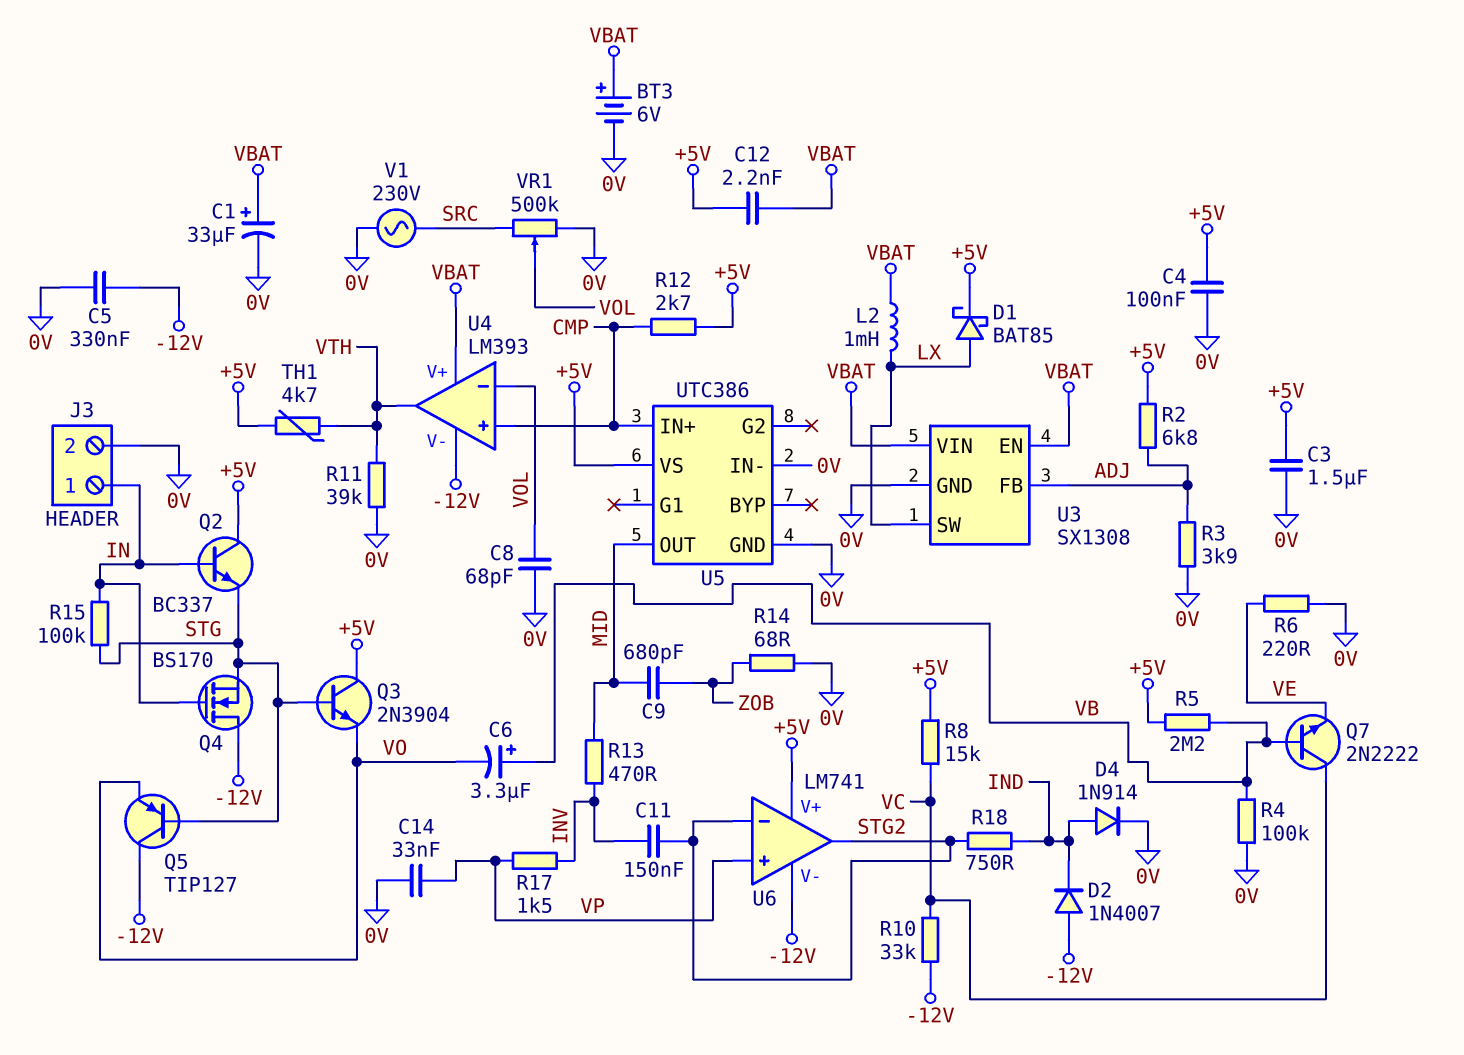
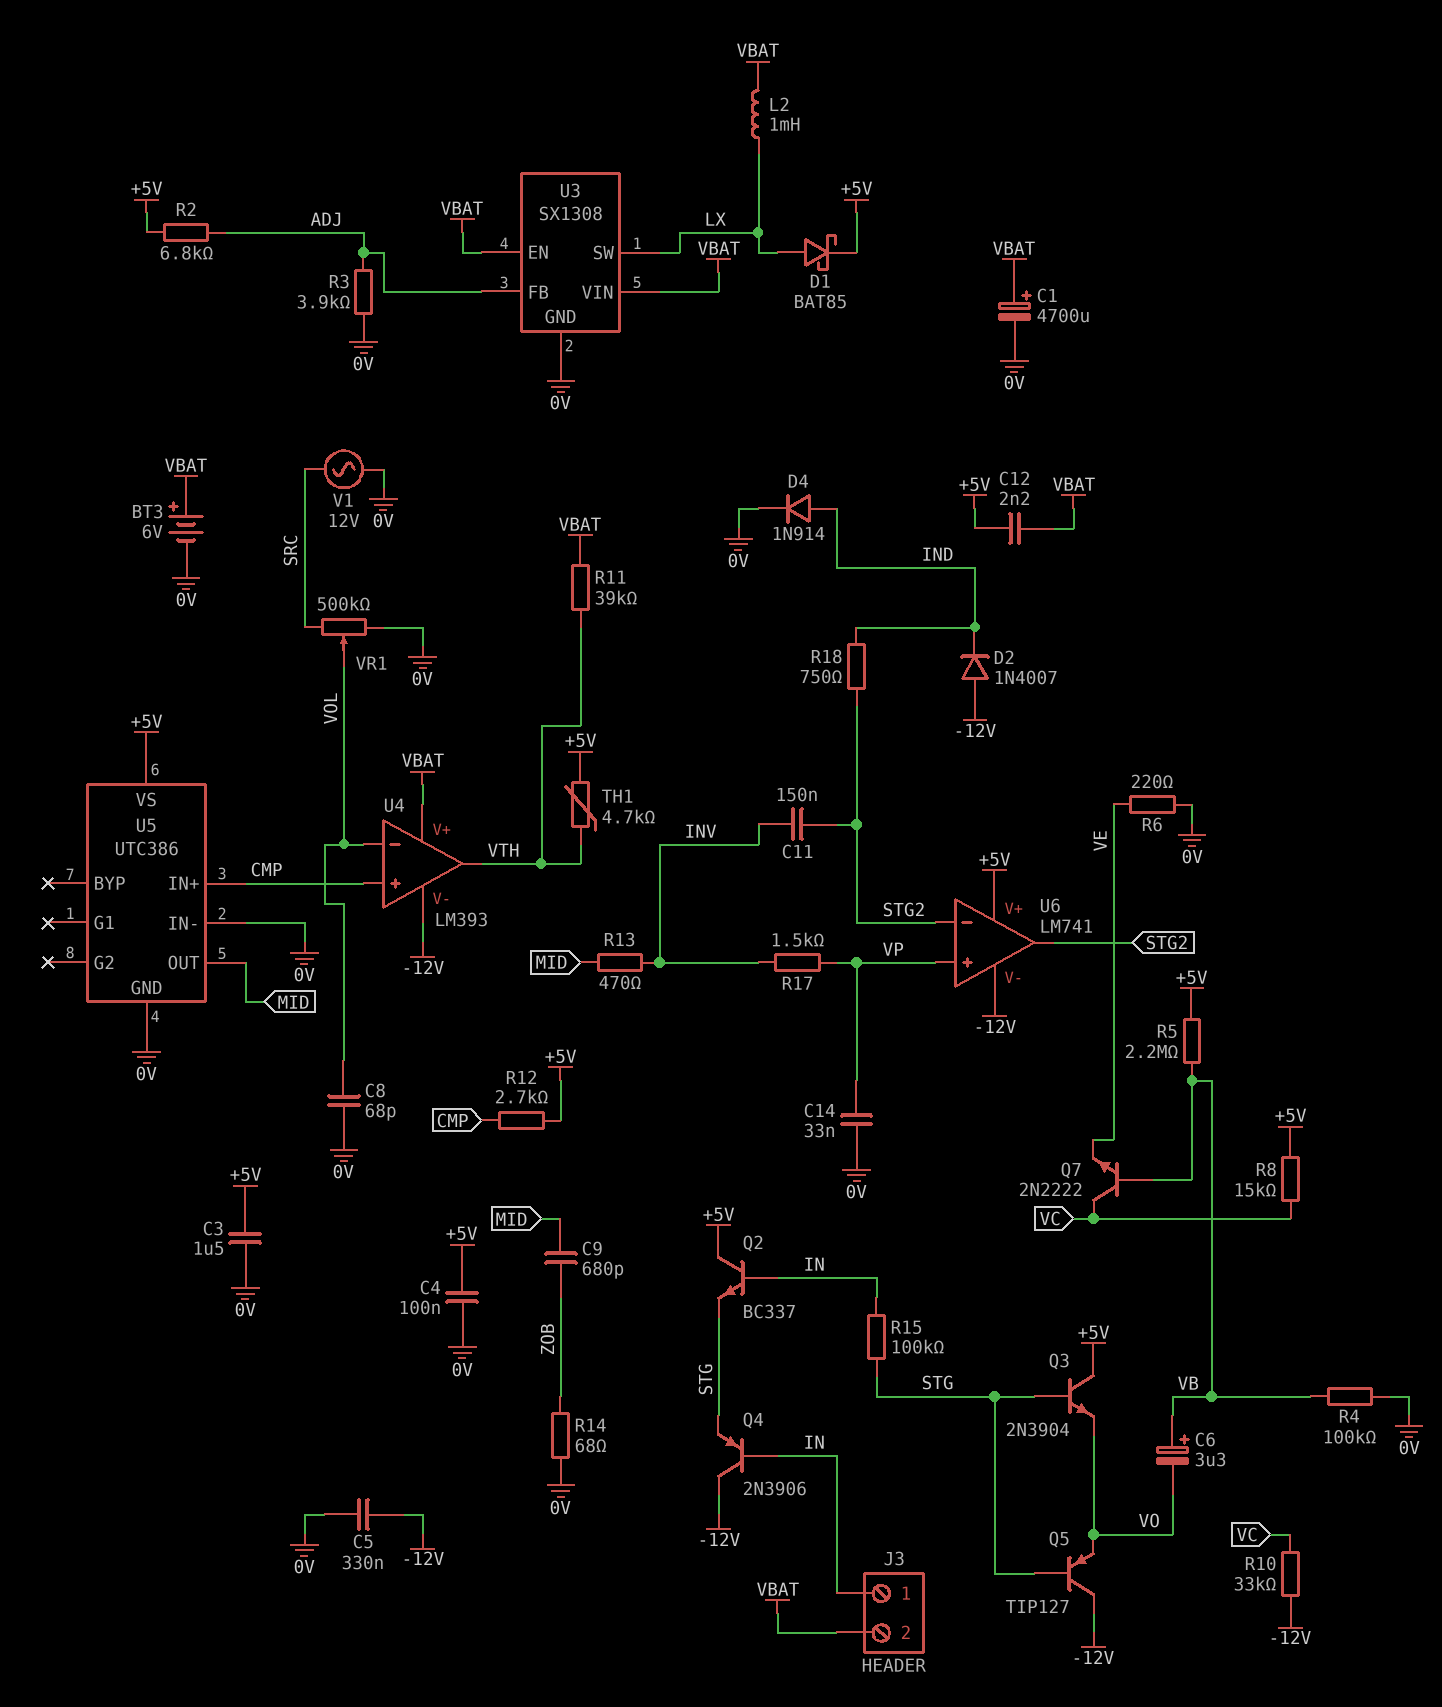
C1: 33uF (plus VBAT, minus 0V) -> 4700uF (plus VBAT, minus 0V)
J3 pin 2: 0V -> VBAT
Q4: NMOS BS170 (G IN, D -12V, S STG) -> PNP 2N3906 (B IN, C -12V, E STG)
R11: 39k (0V, VTH) -> 39k (VBAT, VTH)
V1: AC 230V (0V, SRC) -> AC 12V (0V, SRC)

